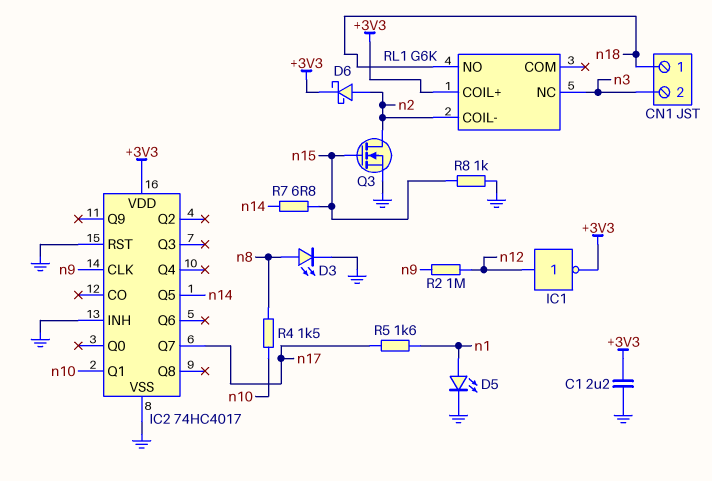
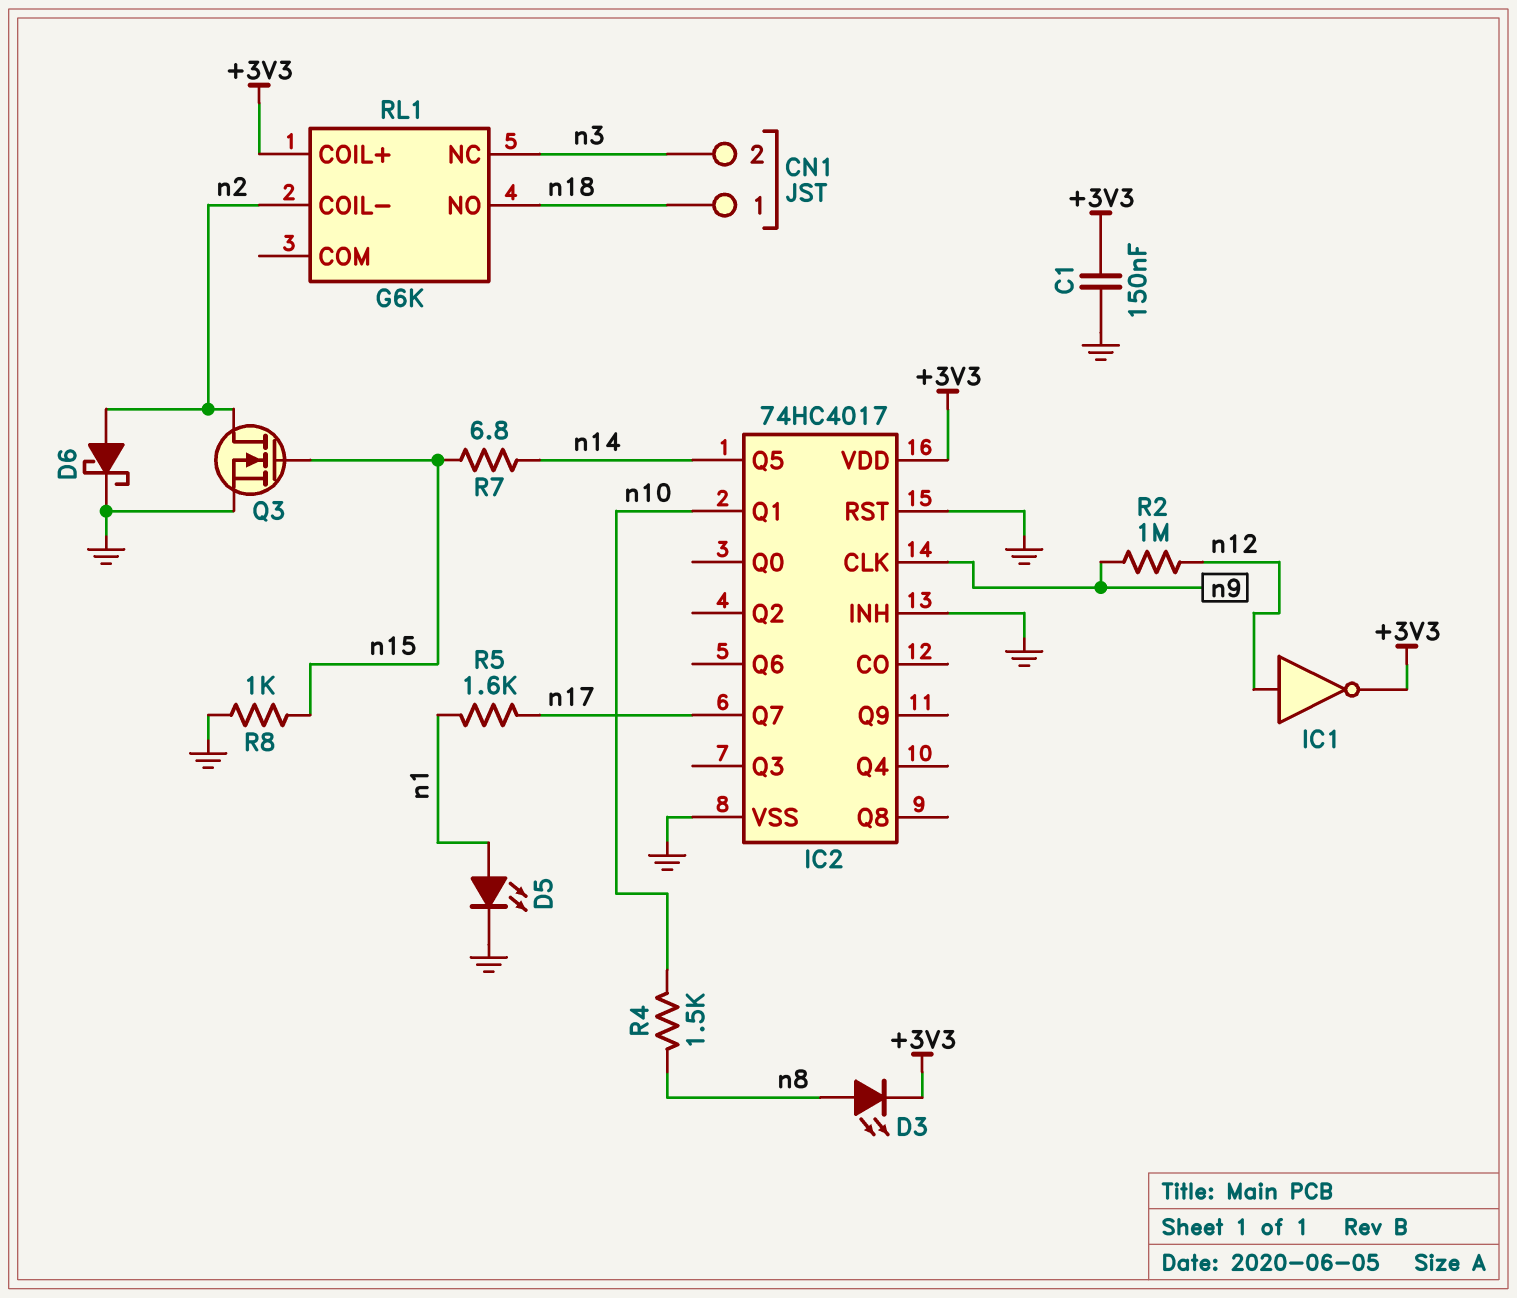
C1: 2.2uF (+3V3, GND) -> 150nF (+3V3, GND)
D3: LED (A n8, K GND) -> LED (A n8, K +3V3)
D6: schottky (A n2, K +3V3) -> schottky (A n2, K GND)

